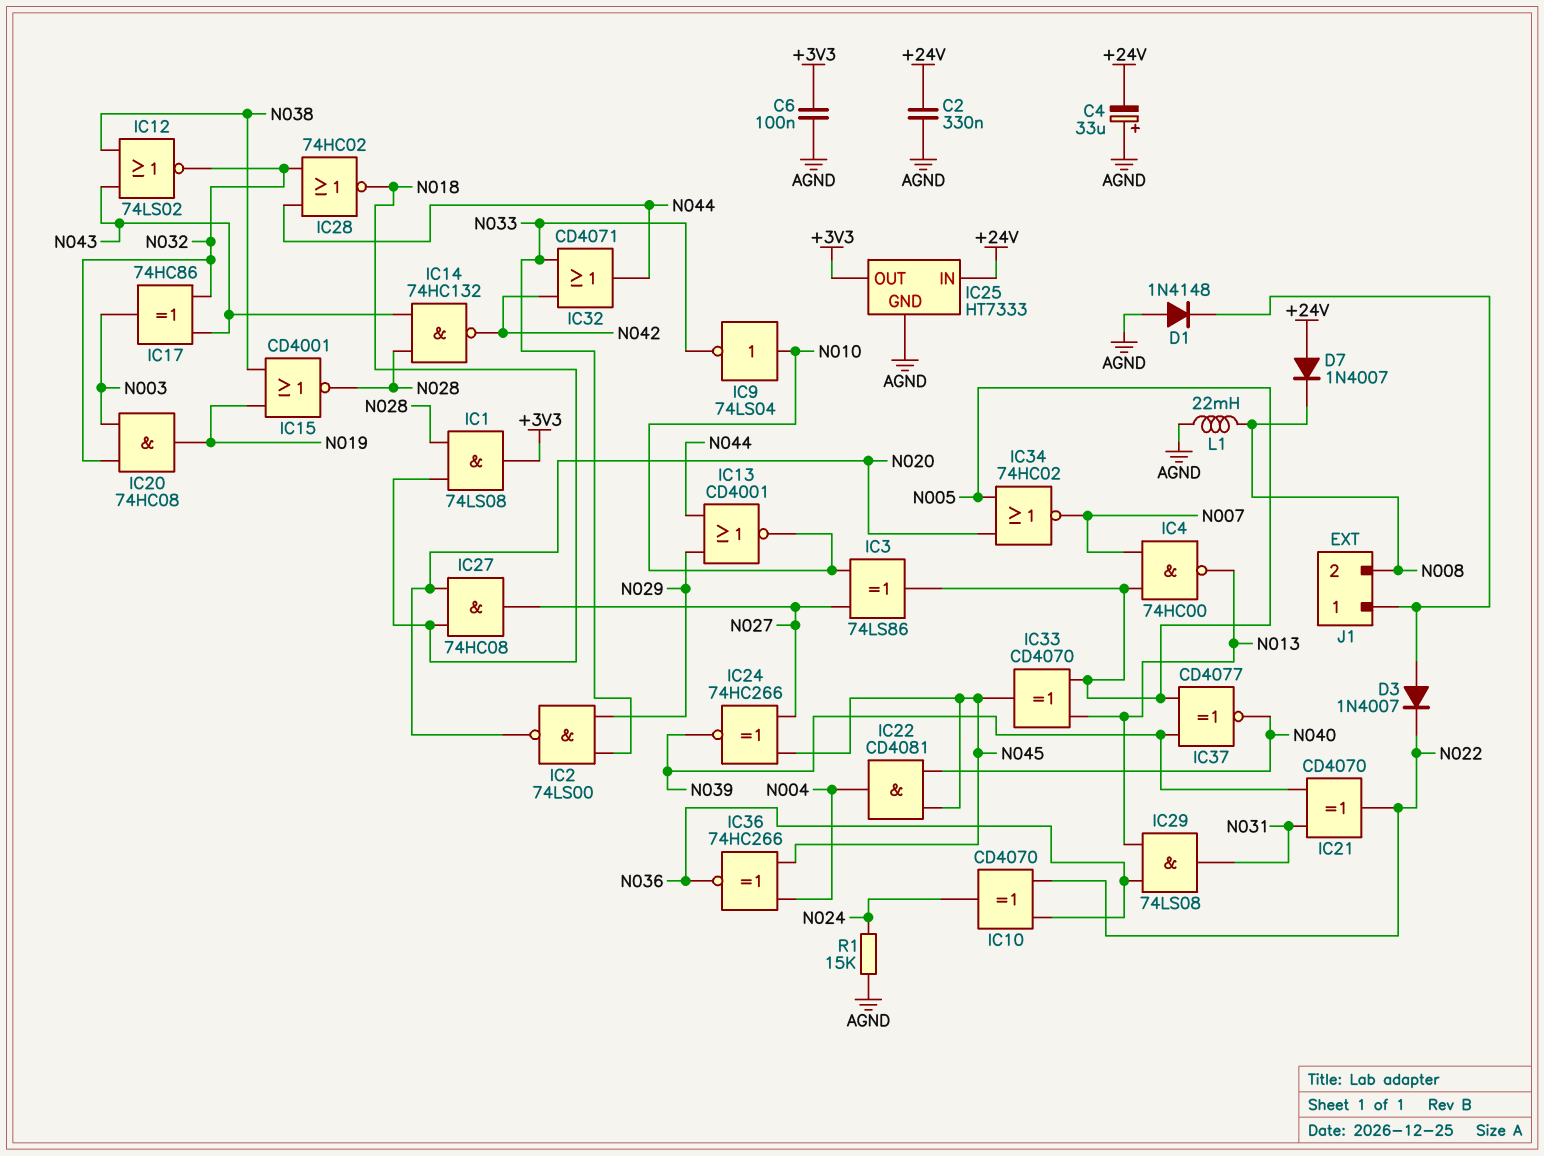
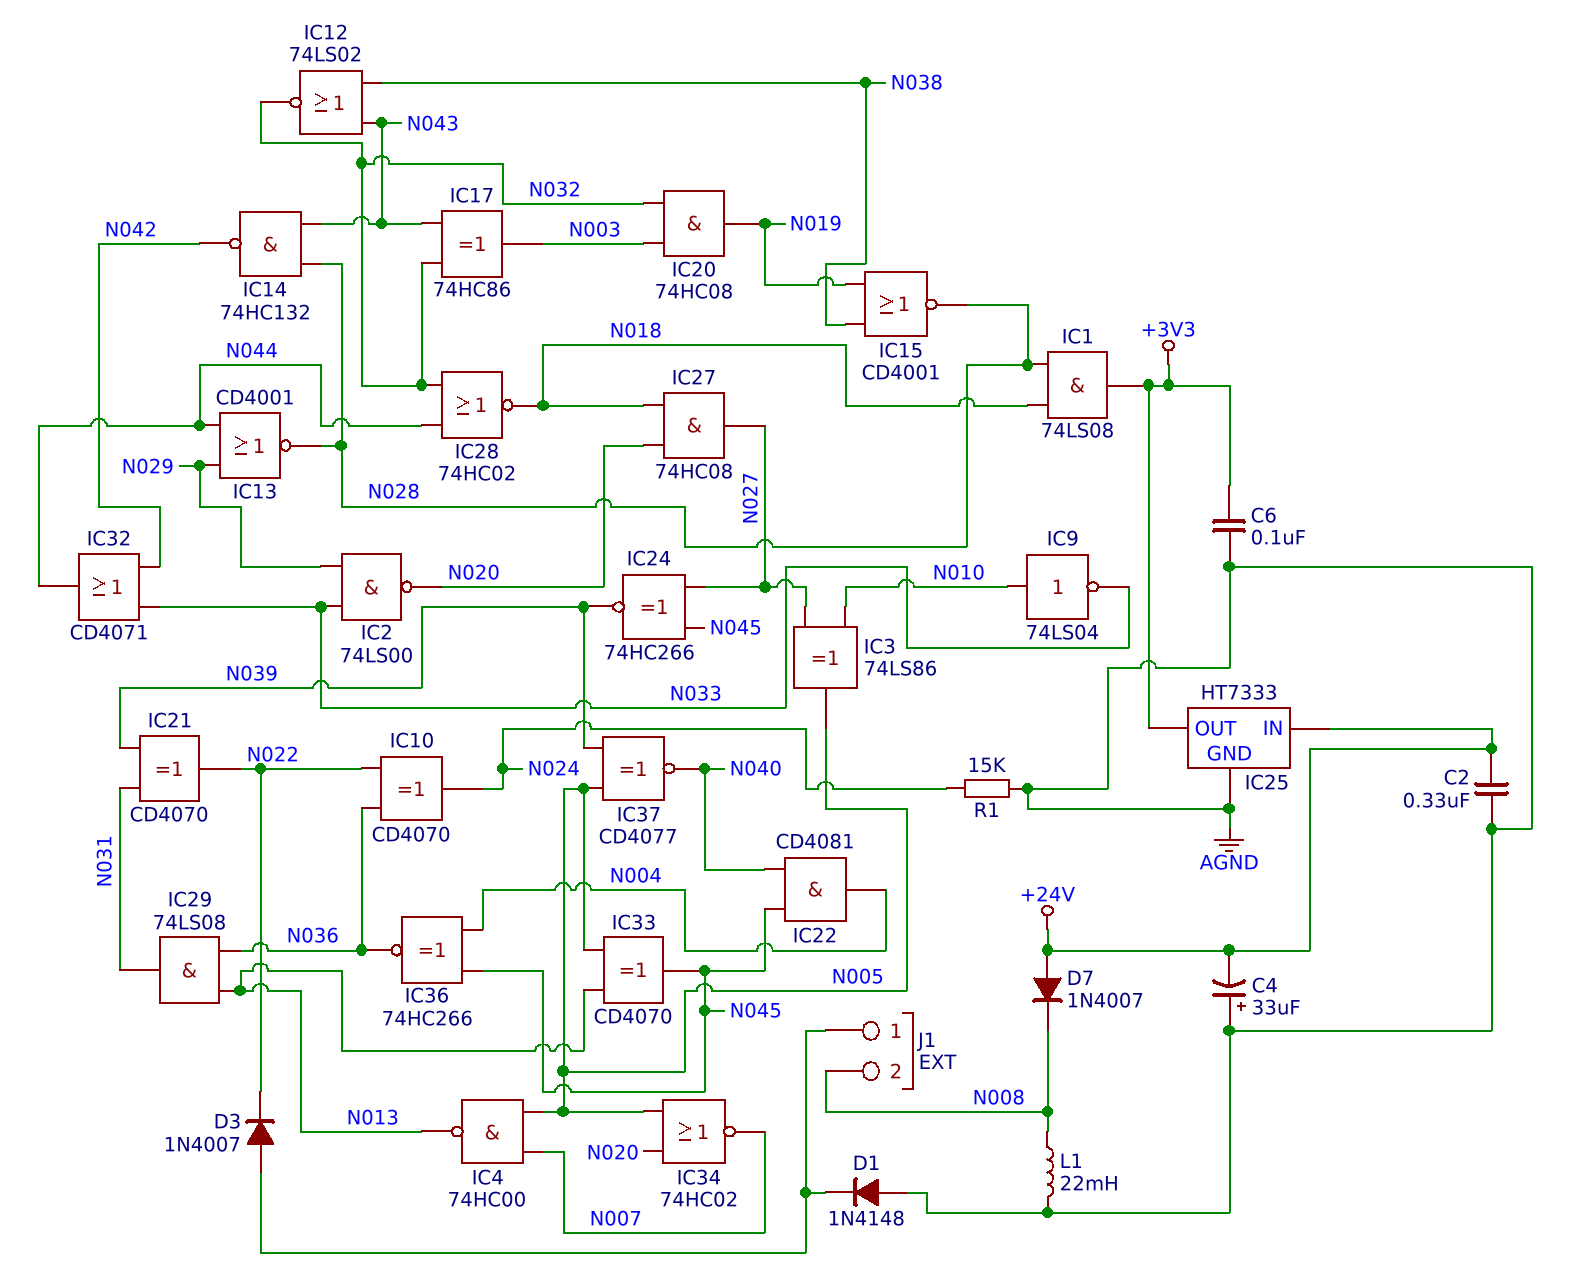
IC13: NOR CD4001 (in N029, in N044, out N010) -> NOR CD4001 (in N029, in N044, out N028)

